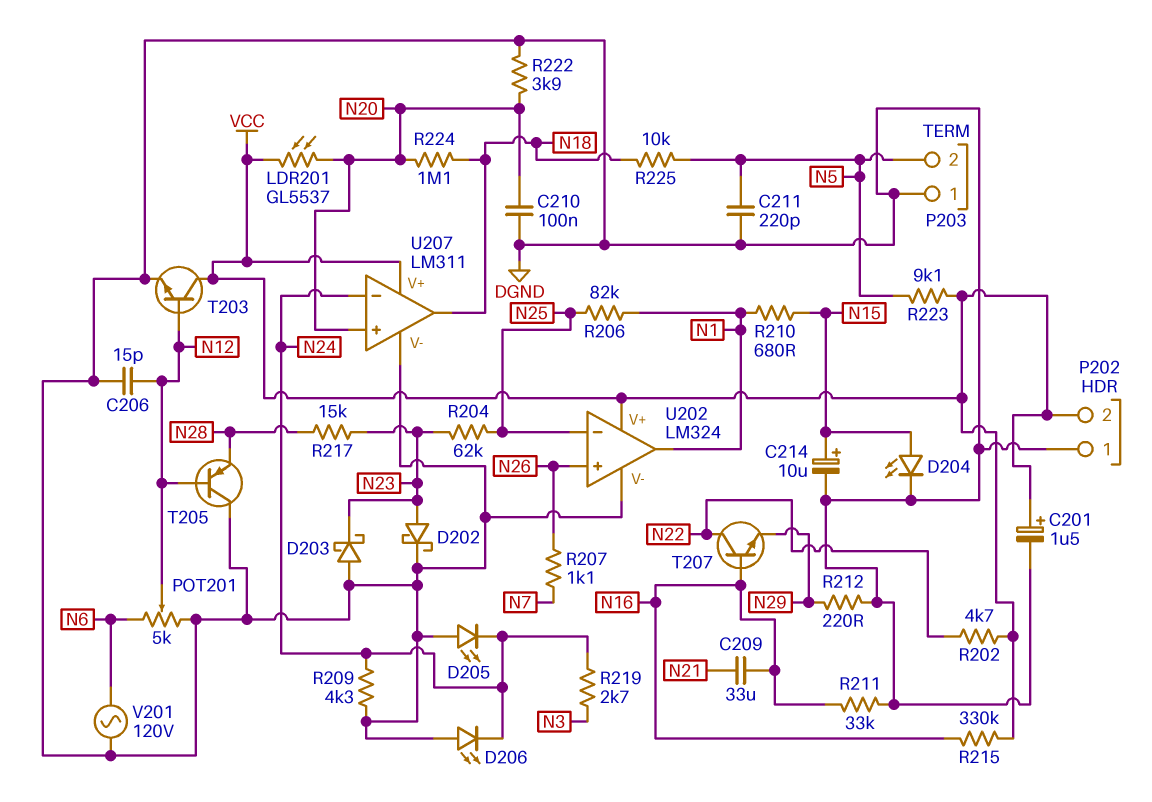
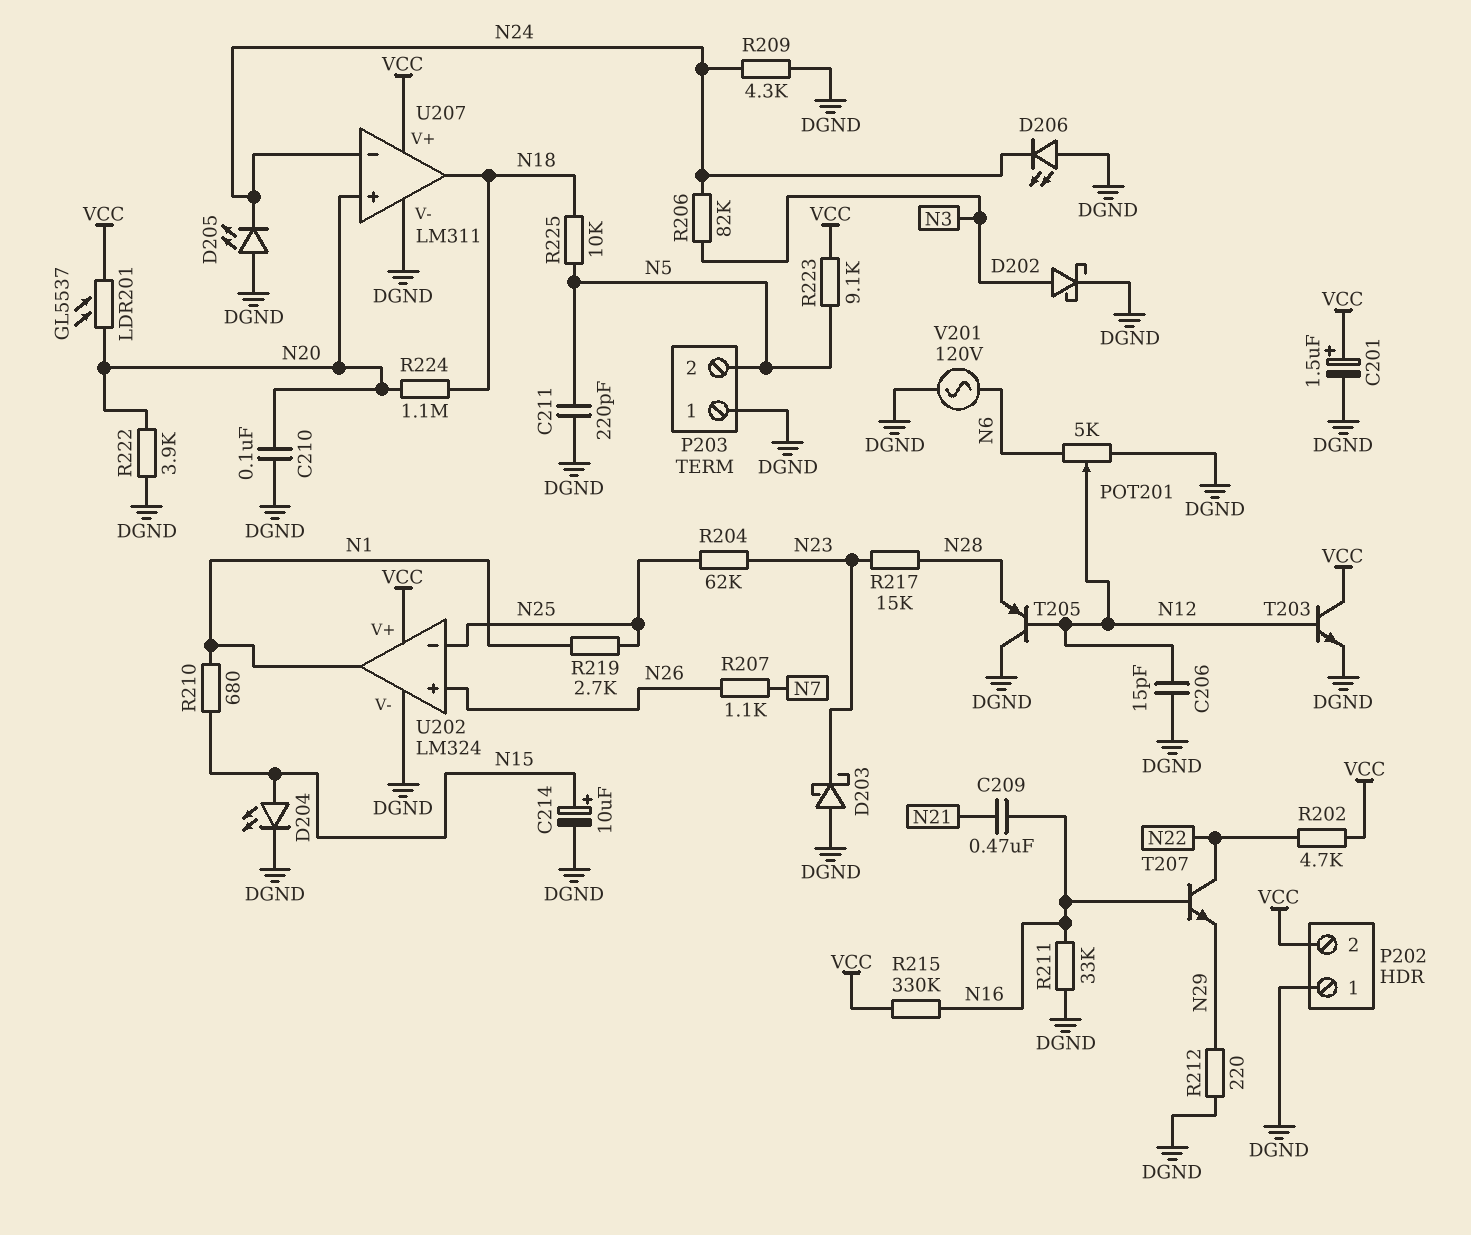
C209: 33uF (N16, N21) -> 470nF (N16, N21)
D202: schottky (A N23, K DGND) -> schottky (A N3, K DGND)
R206: 82k (N1, N25) -> 82k (N3, N24)
R219: 2.7k (N3, N24) -> 2.7k (N1, N25)

